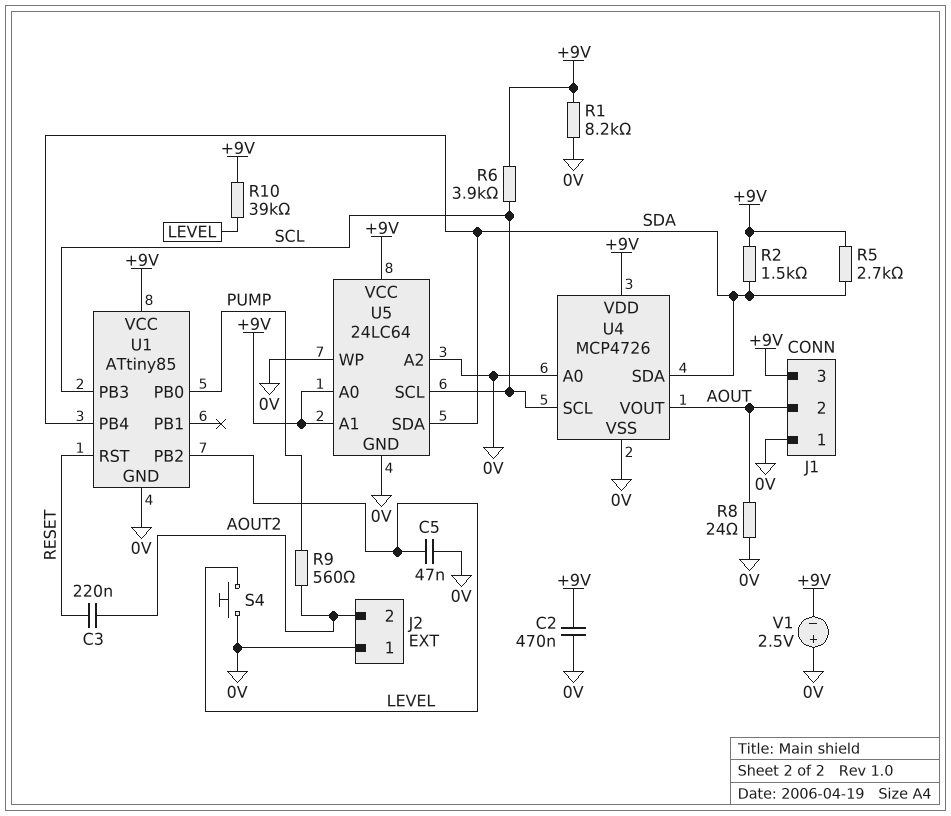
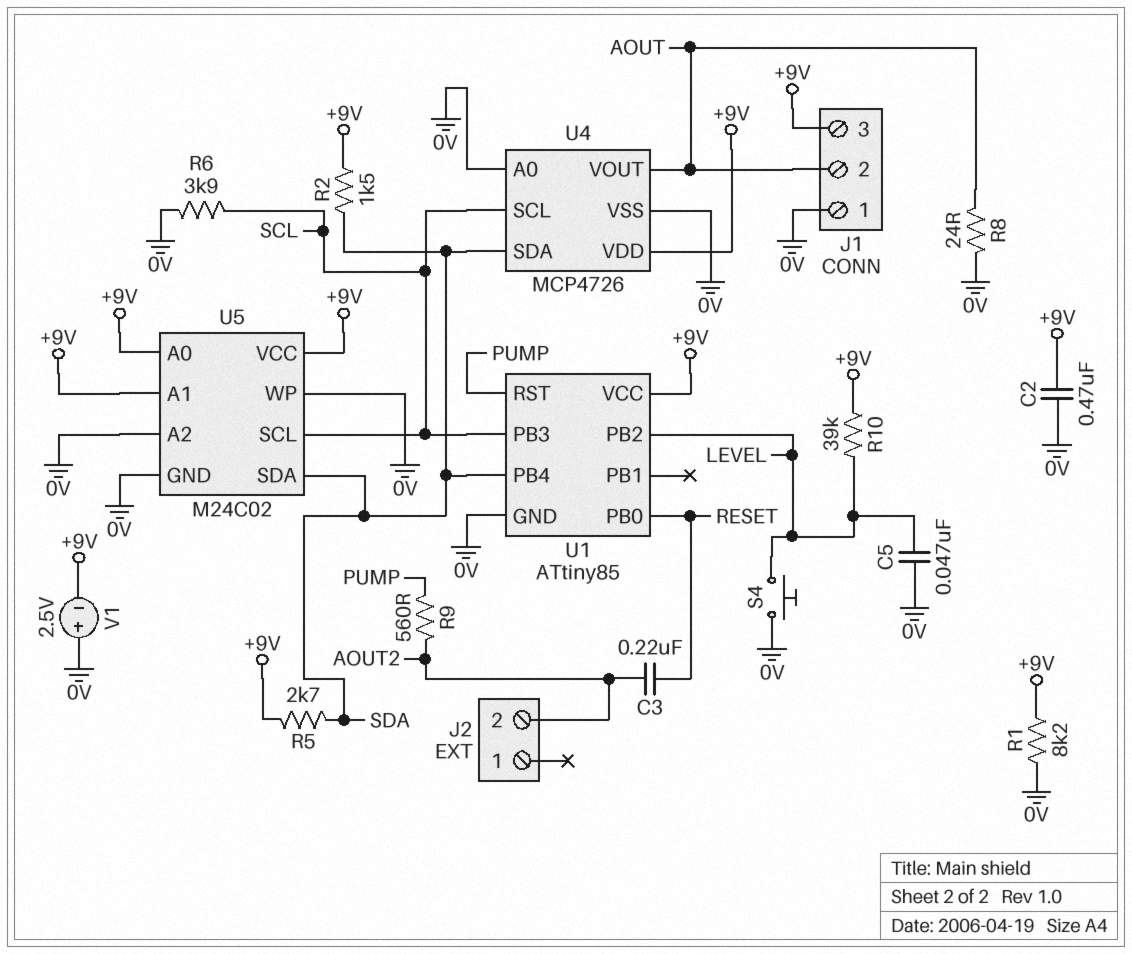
J2 pin 1: 0V -> none
R6: 3.9k (+9V, SCL) -> 3.9k (0V, SCL)
U1 pin PB0: PUMP -> RESET
U1 pin RST: RESET -> PUMP
U5: 24LC64 -> M24C02

